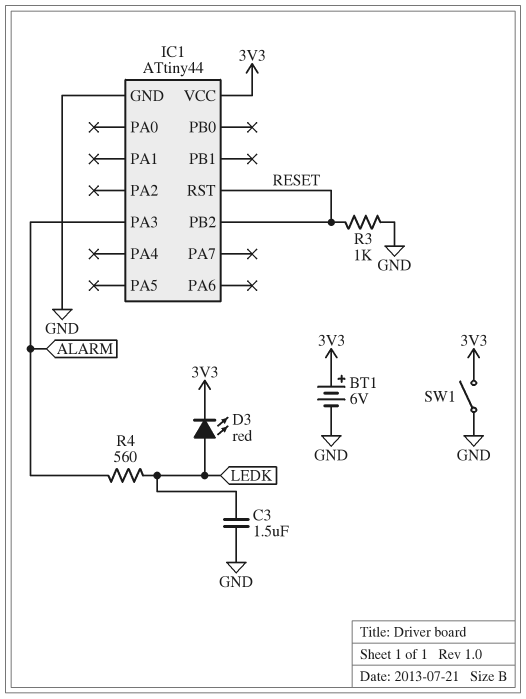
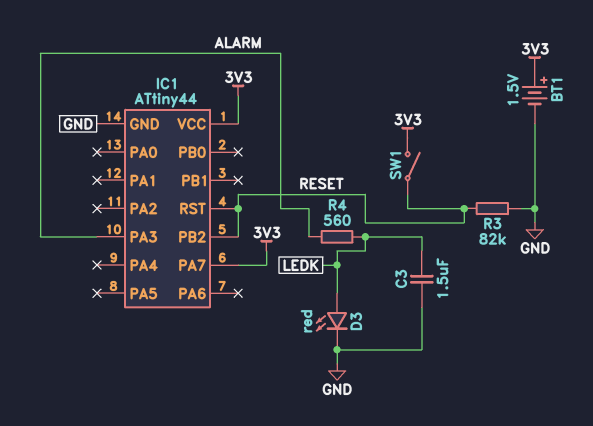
BT1: 6V (plus 3V3, minus GND) -> 1.5V (plus 3V3, minus GND)
D3: LED red (A LEDK, K 3V3) -> LED red (A LEDK, K GND)
IC1 pin PA7: none -> 3V3
R3: 1k (GND, RESET) -> 82k (GND, RESET)
SW1: switch (3V3, GND) -> switch (3V3, RESET)

